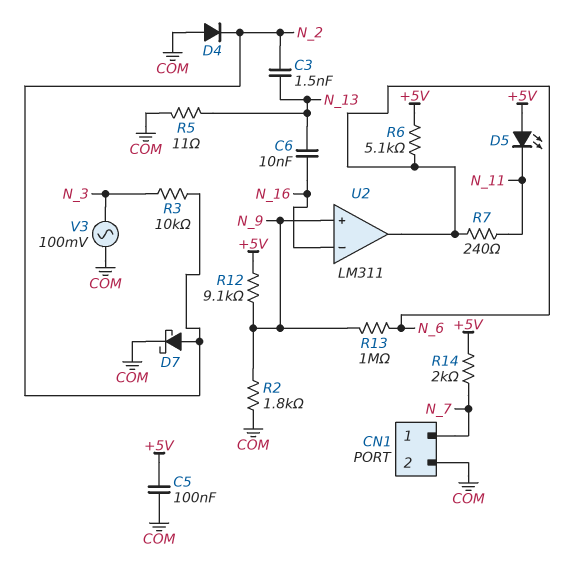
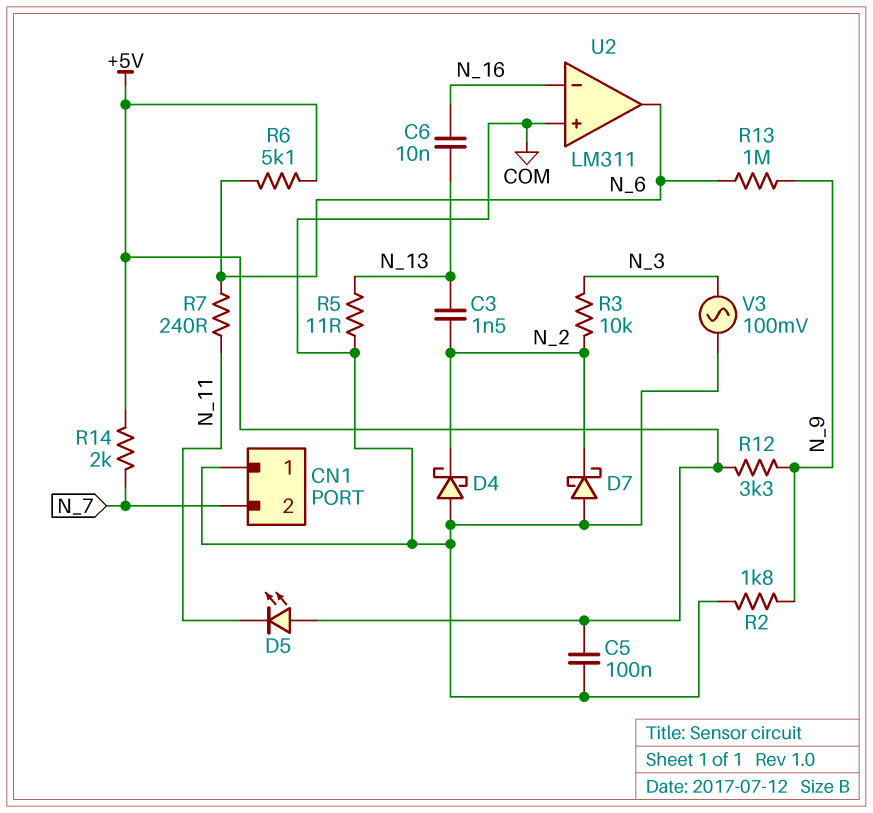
CN1 pin 1: N_7 -> COM
CN1 pin 2: COM -> N_7
D4: diode (A COM, K N_2) -> schottky (A COM, K N_2)
D7: schottky (A N_2, K COM) -> schottky (A COM, K N_2)
R12: 9.1k (+5V, N_9) -> 3.3k (+5V, N_9)
U2 pin in+: N_9 -> COM

